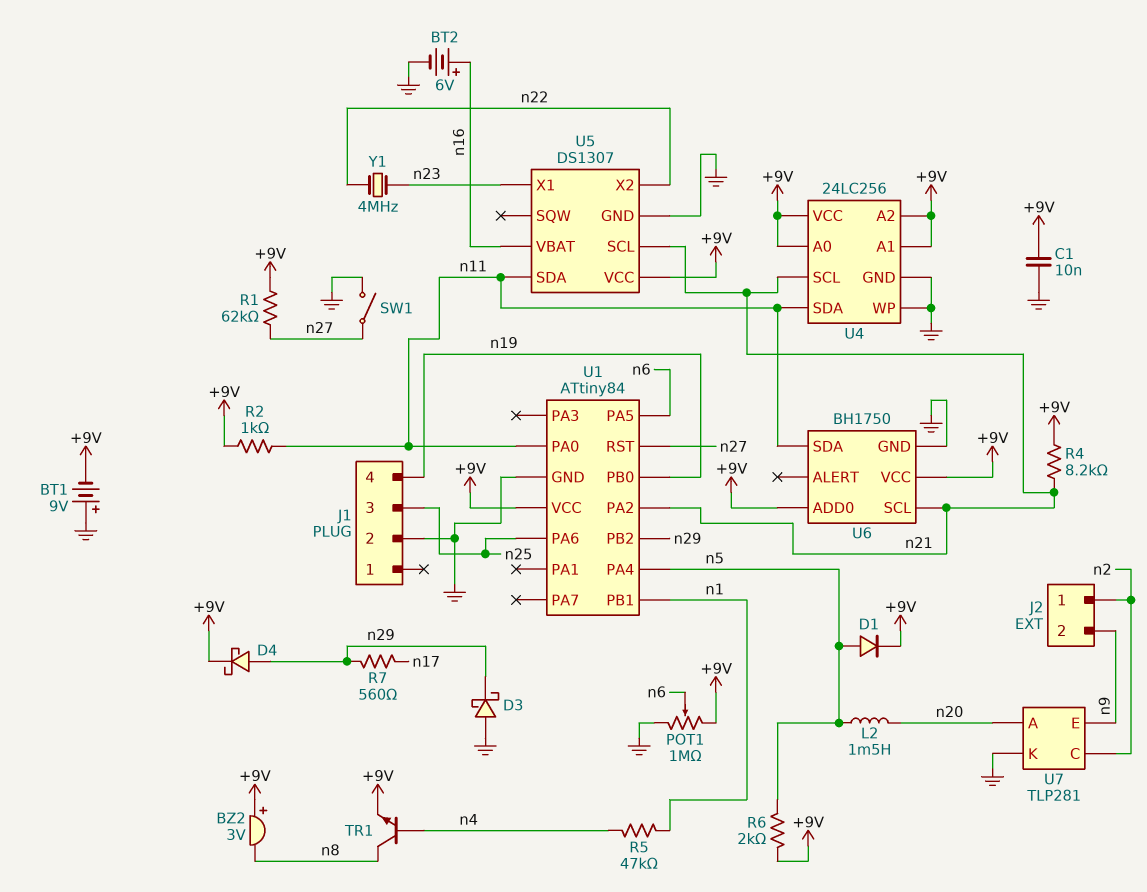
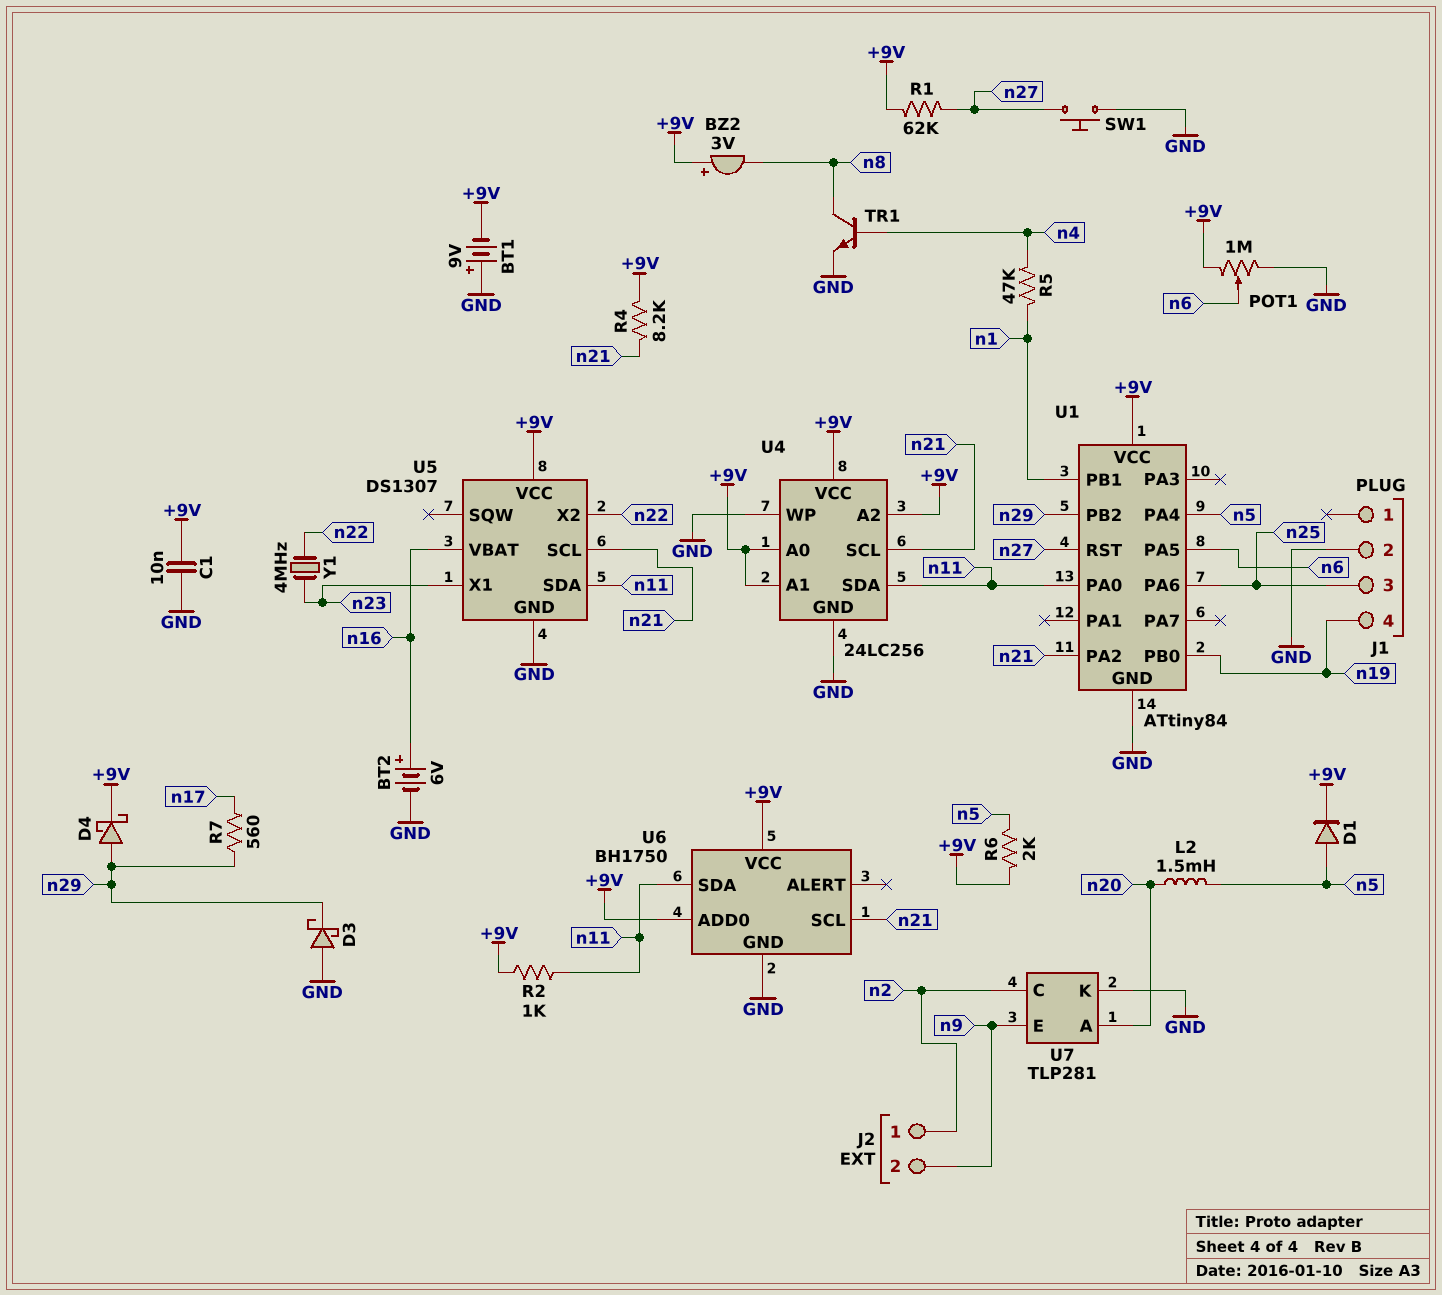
SW1: switch (GND, n27) -> button (GND, n27)
TR1: NPN (B n4, C n8, E +9V) -> NPN (B n4, C n8, E GND)

